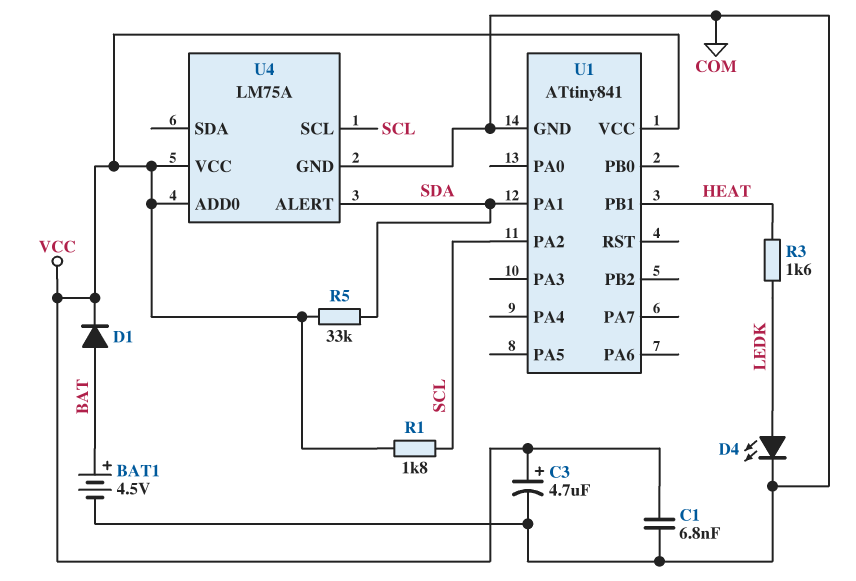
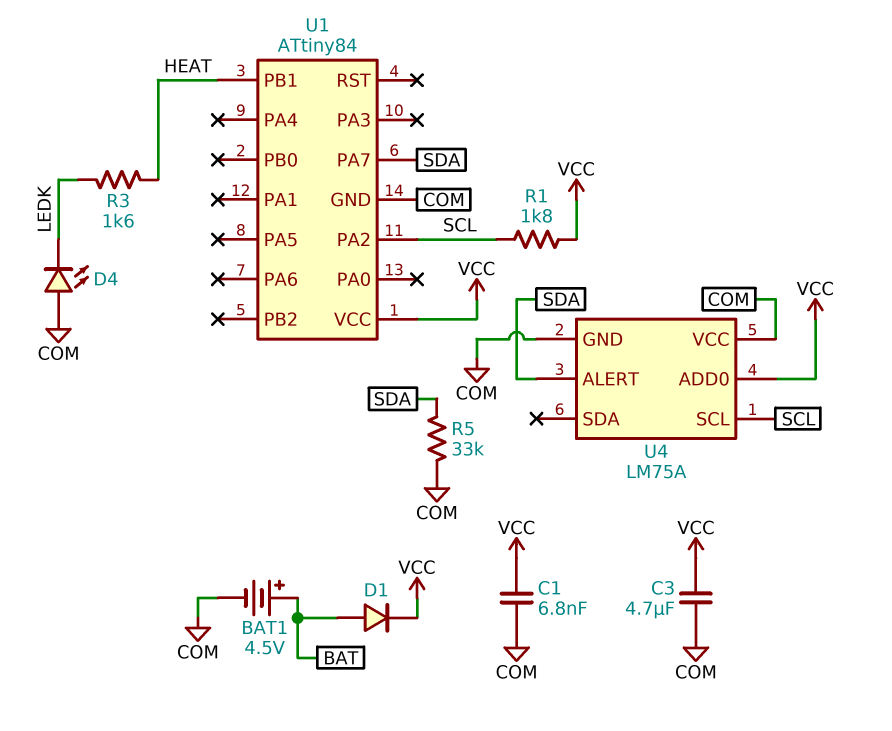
C3: 4.7uF (plus VCC, minus COM) -> 4.7uF (COM, VCC)
D4: LED (A LEDK, K COM) -> LED (A COM, K LEDK)
R5: 33k (SDA, VCC) -> 33k (COM, SDA)
U1: ATtiny841 -> ATtiny84
U1 pin PA1: SDA -> none
U1 pin PA7: none -> SDA
U4 pin VCC: VCC -> COM

